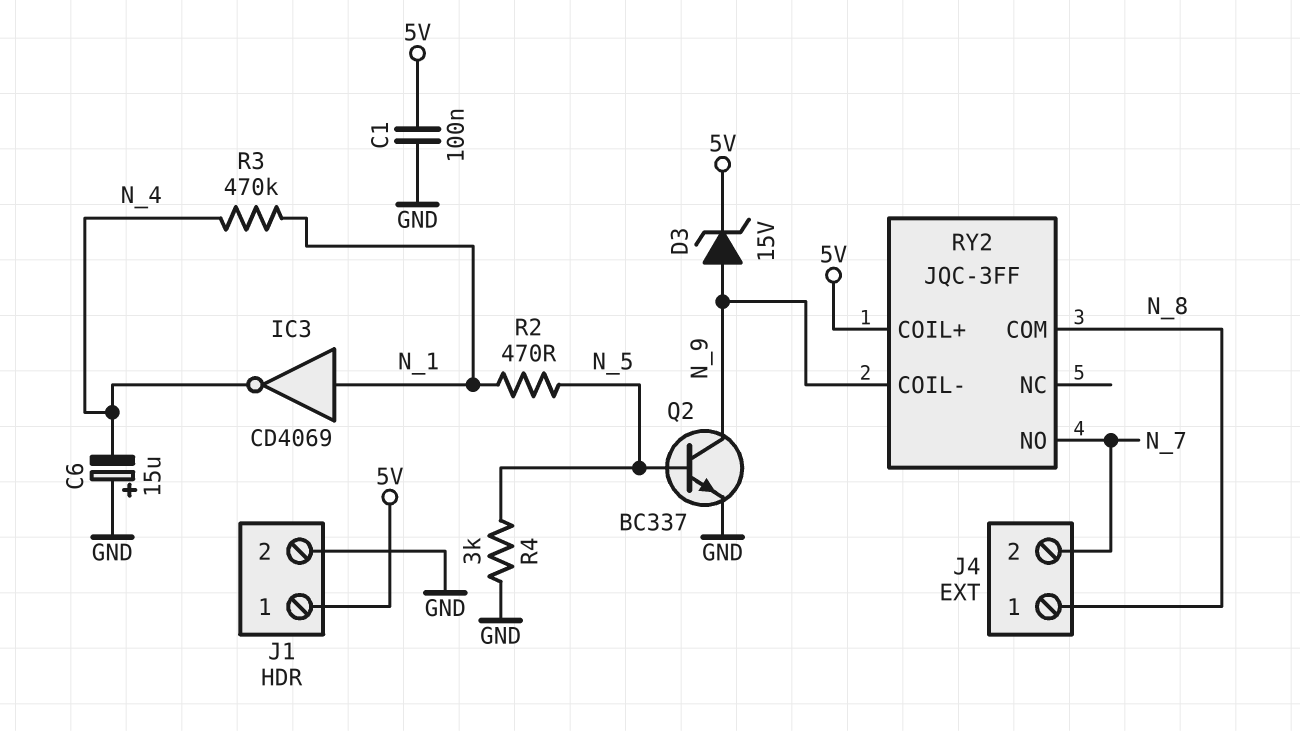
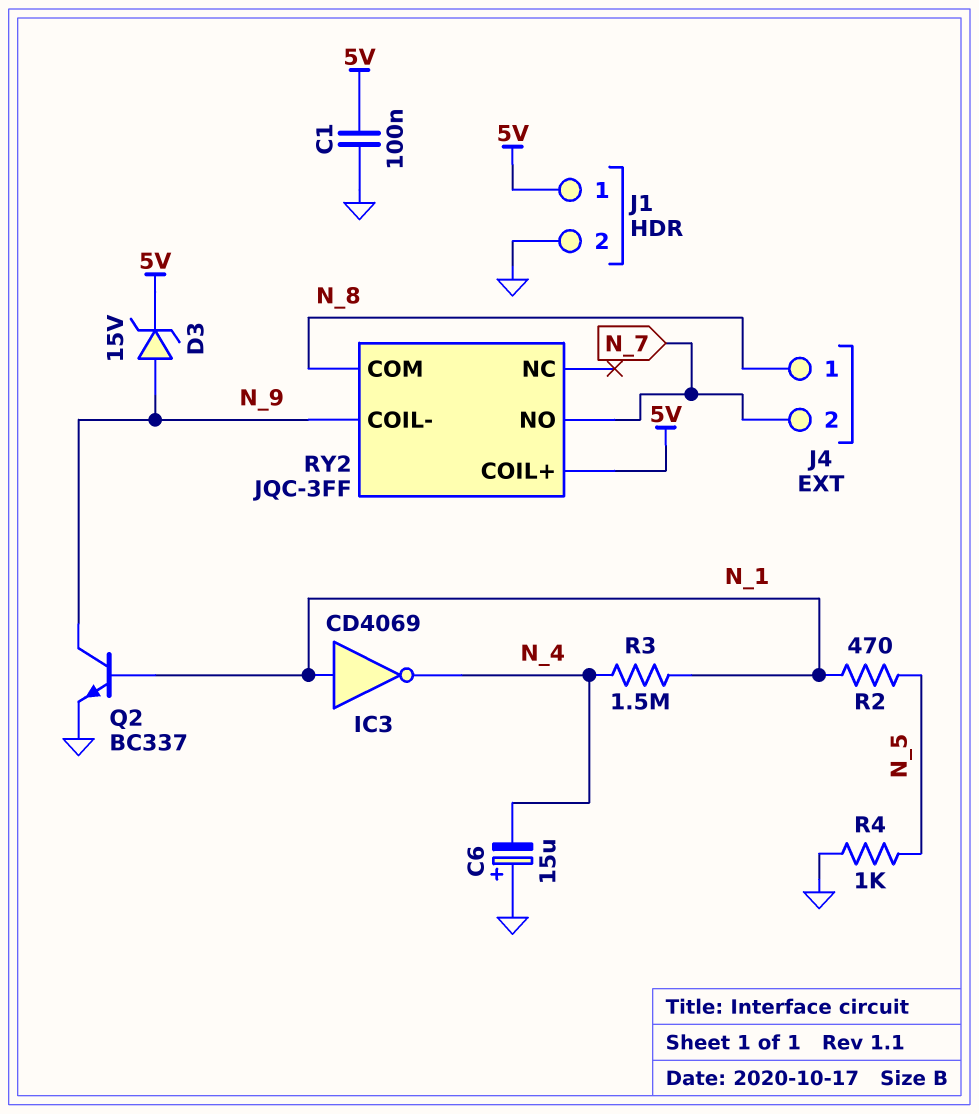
Q2: NPN BC337 (B N_5, C N_9, E GND) -> NPN BC337 (B N_1, C N_9, E GND)
R3: 470k (N_1, N_4) -> 1.5M (N_1, N_4)
R4: 3k (GND, N_5) -> 1k (GND, N_5)

